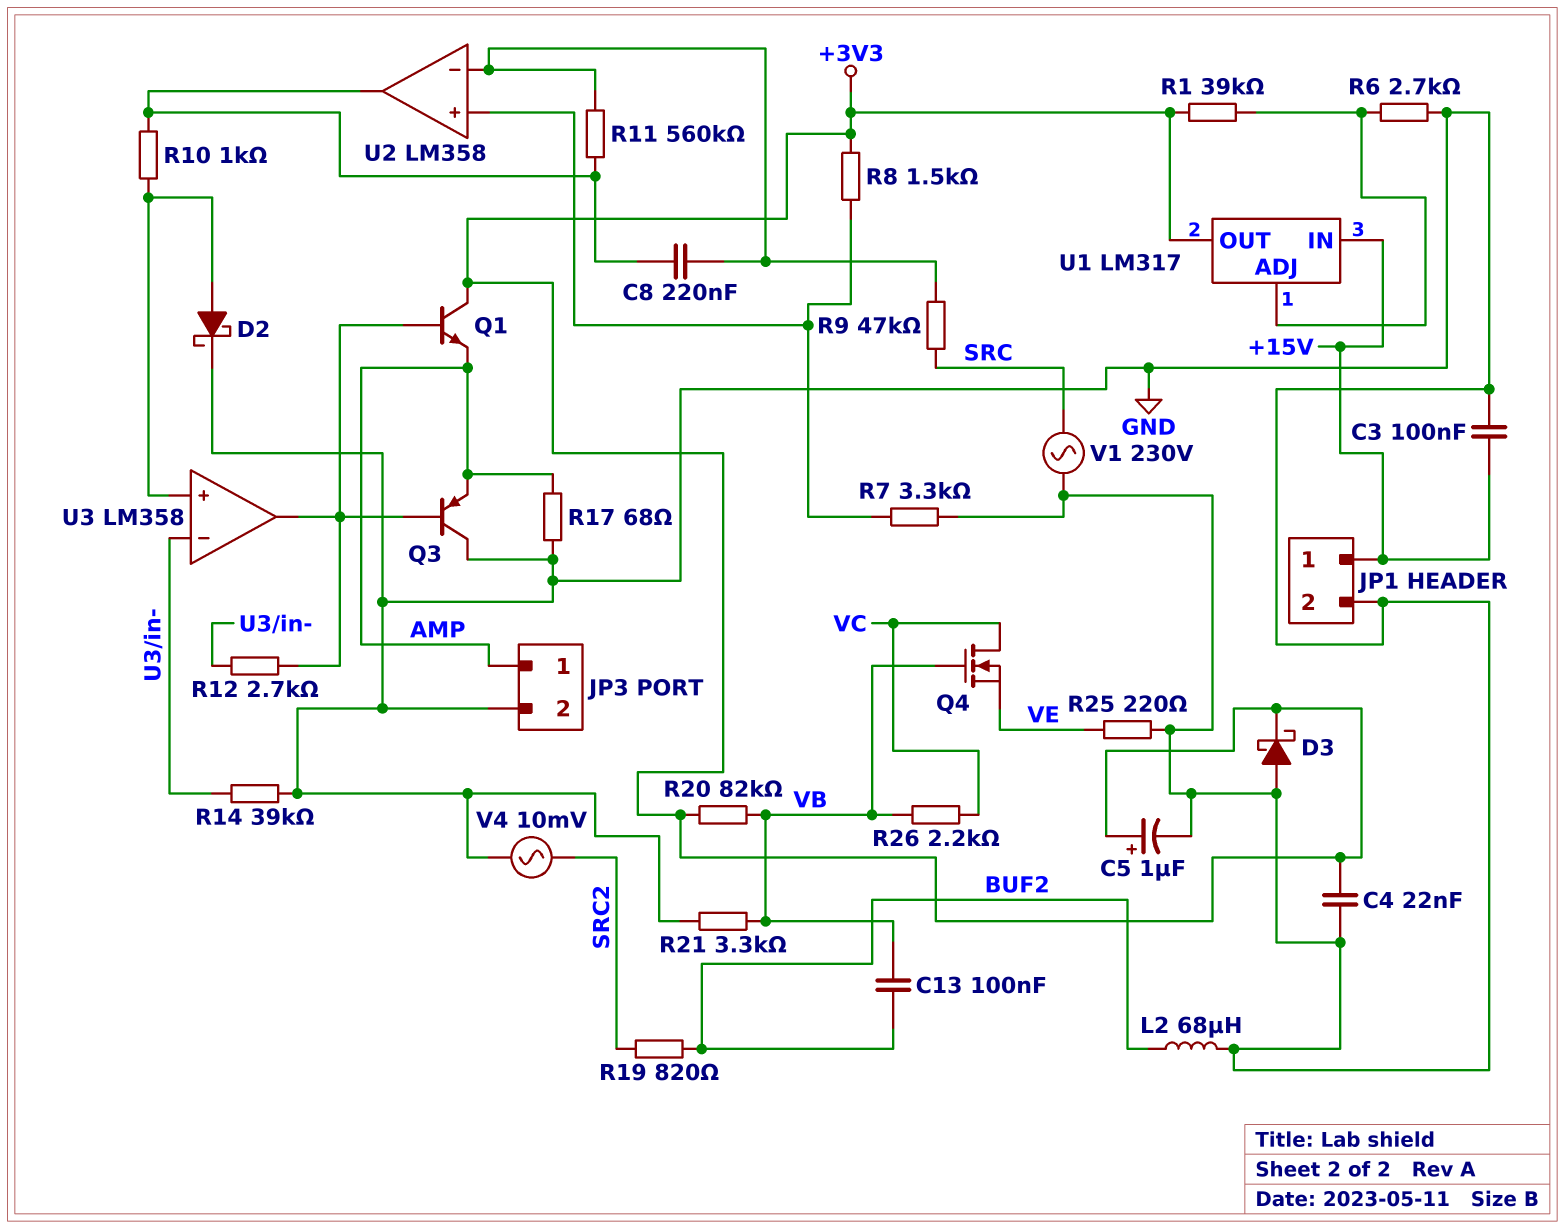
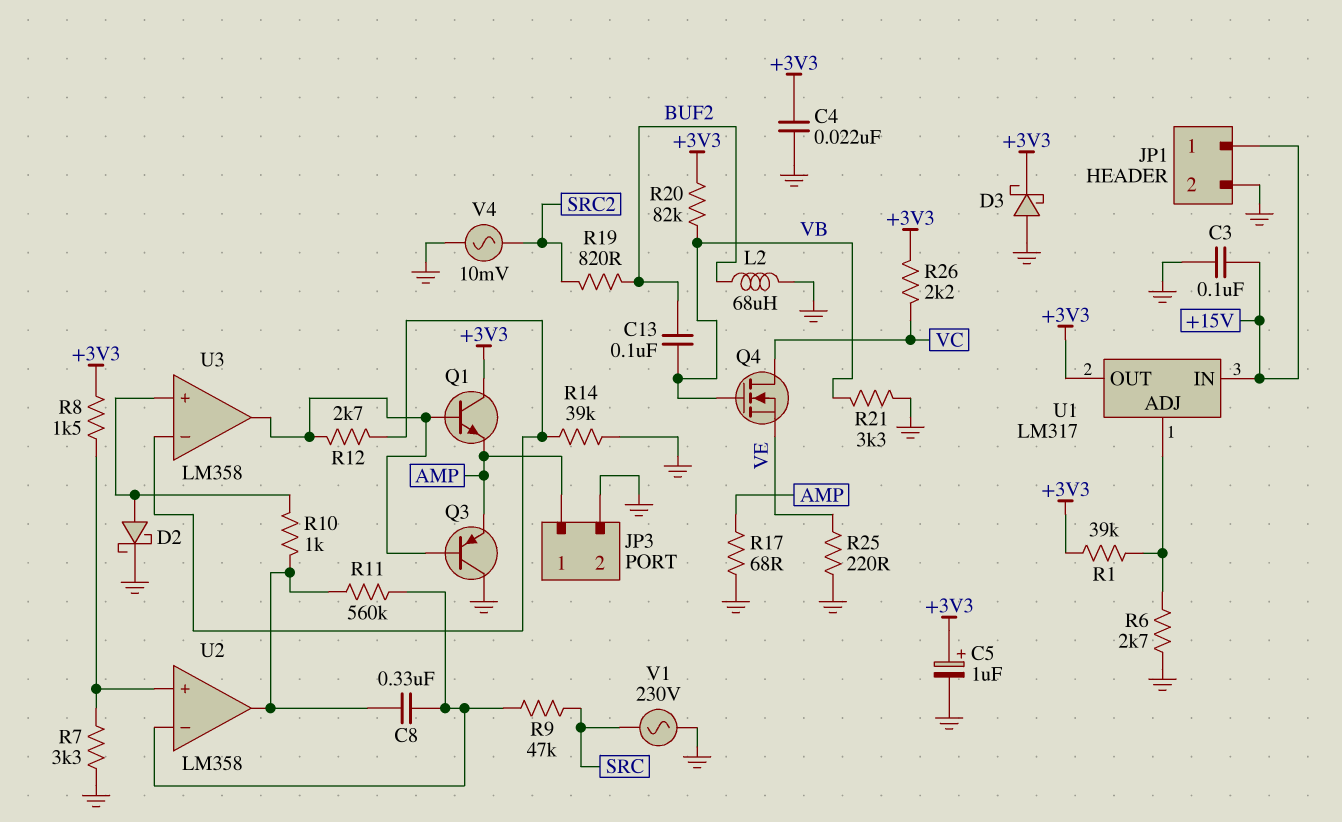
C8: 220nF (U2/in-, U2/out) -> 330nF (U2/in-, U2/out)
R26: 2.2k (VB, VC) -> 2.2k (+3V3, VC)

